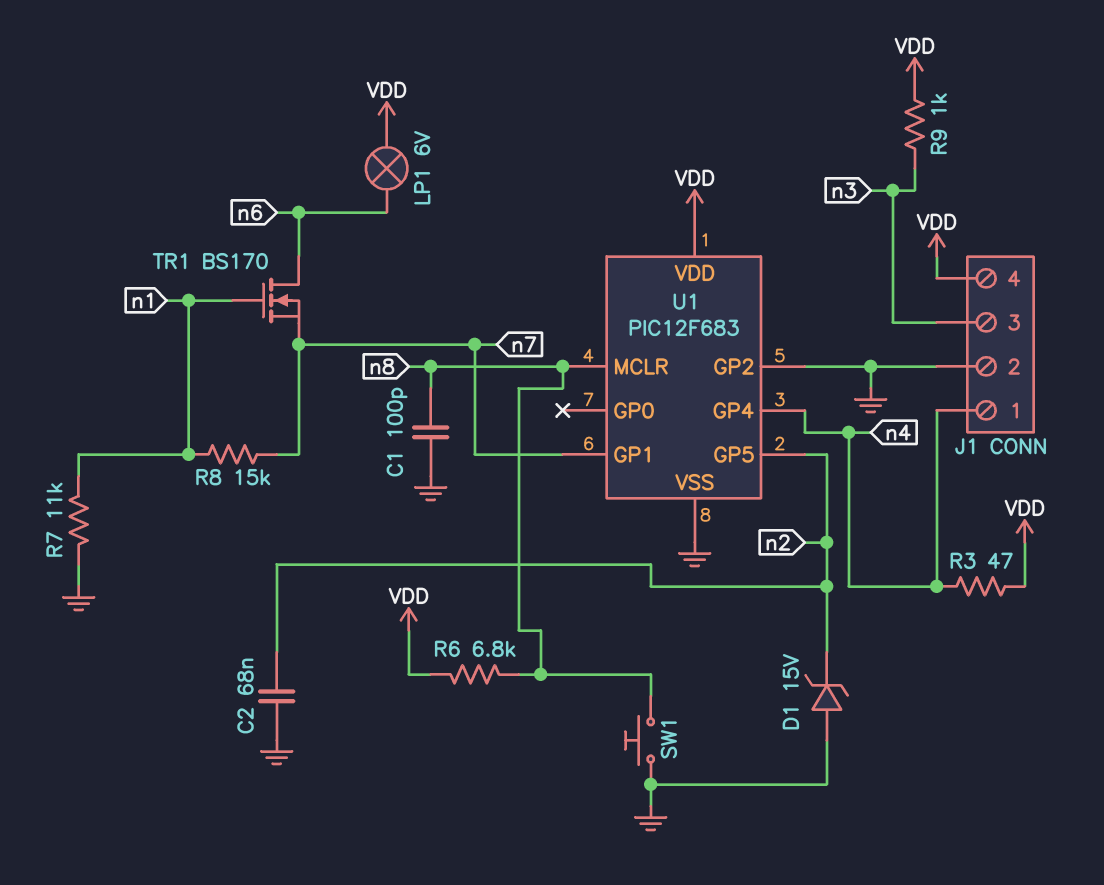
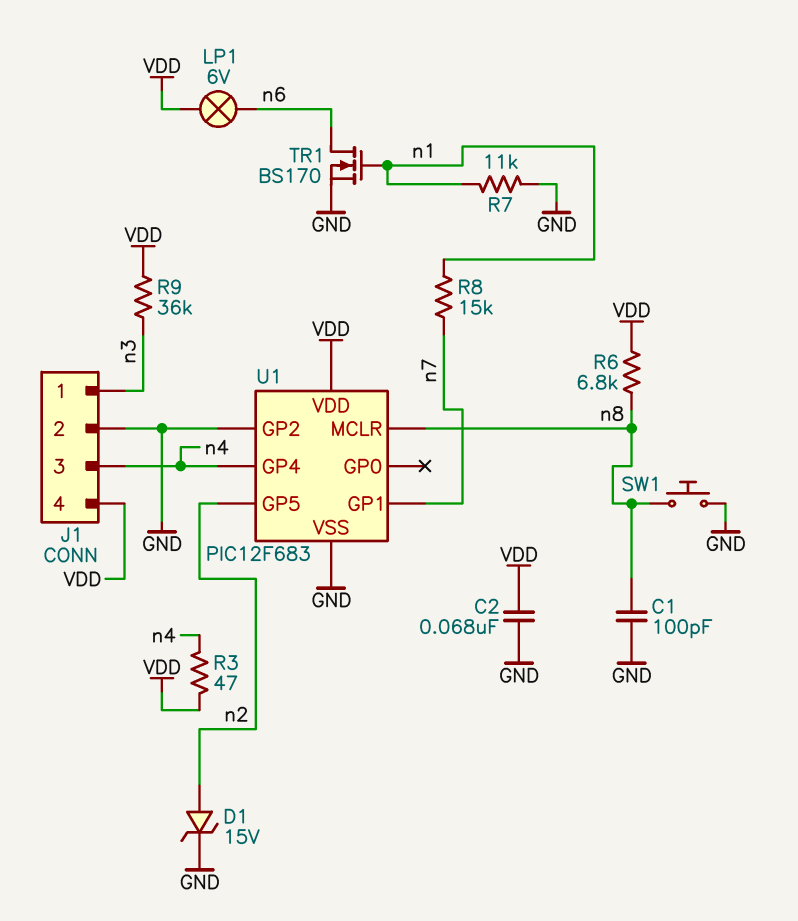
C2: 68nF (GND, n2) -> 68nF (GND, VDD)
D1: zener 15V (A GND, K n2) -> zener 15V (A n2, K GND)
J1 pin 1: n4 -> n3
J1 pin 3: n3 -> n4
R9: 1k (VDD, n3) -> 36k (VDD, n3)
TR1: NMOS BS170 (G n1, D n6, S n7) -> NMOS BS170 (G n1, D n6, S GND)

